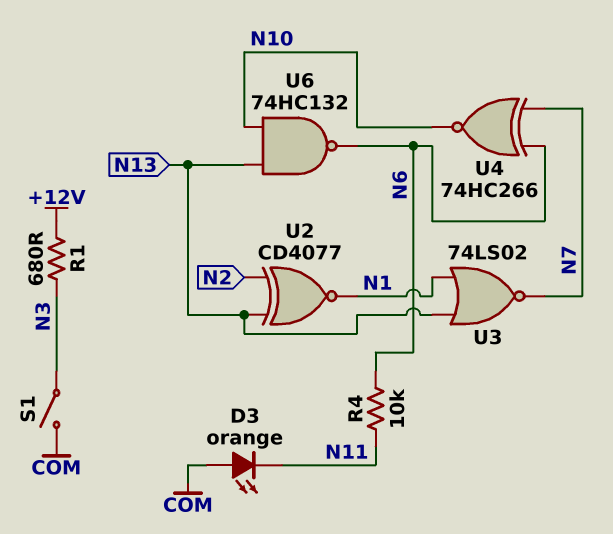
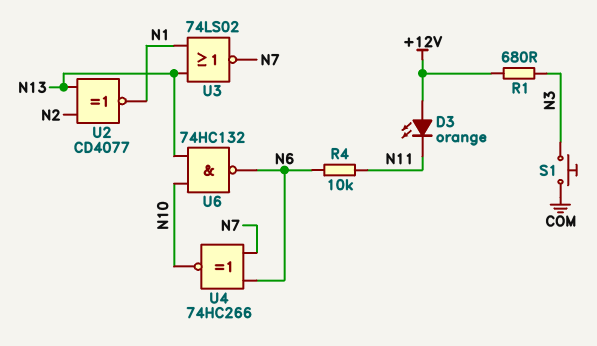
D3: LED orange (A COM, K N11) -> LED orange (A +12V, K N11)
S1: switch (COM, N3) -> button (COM, N3)

